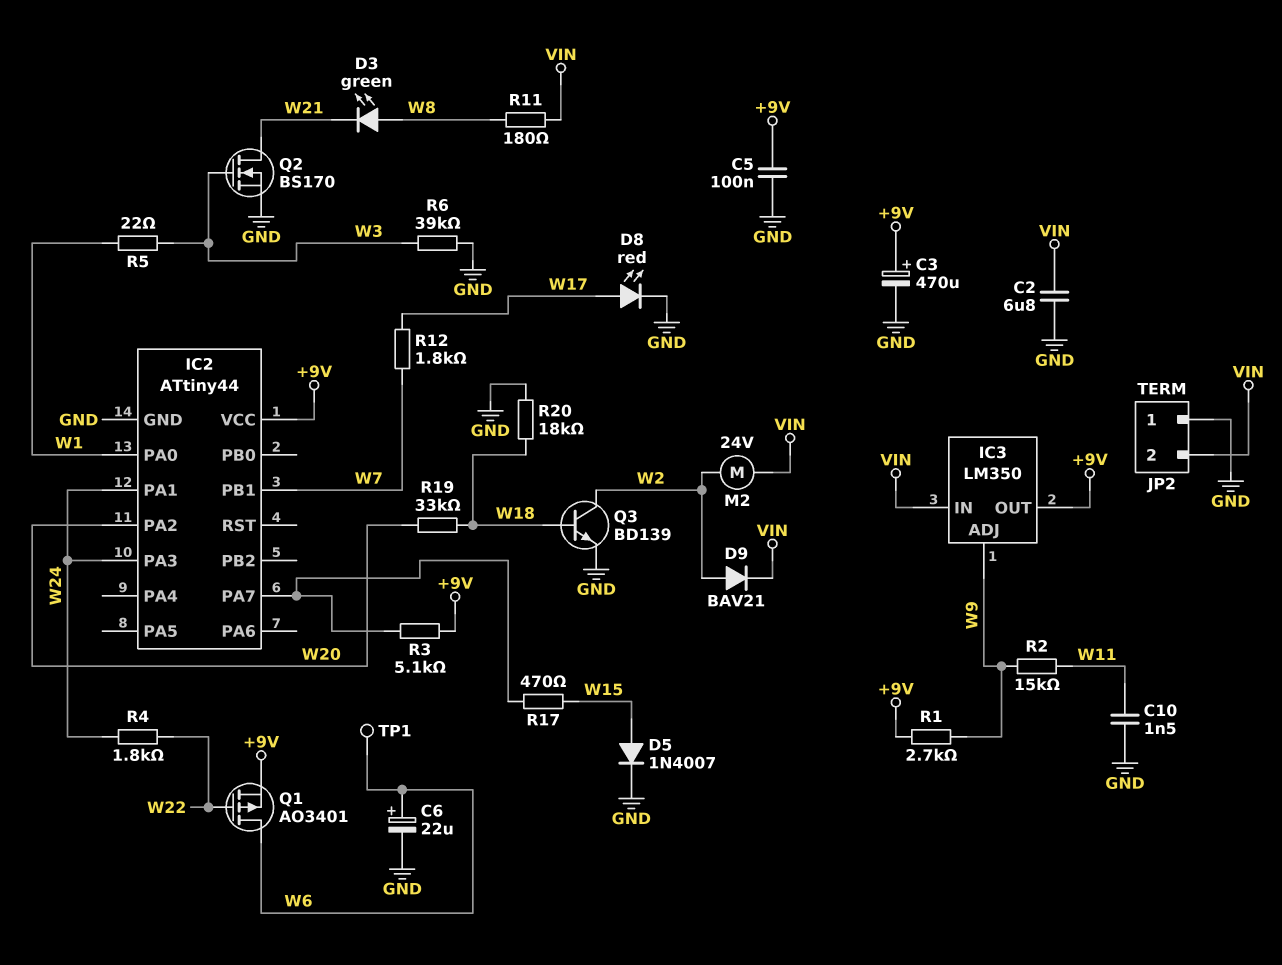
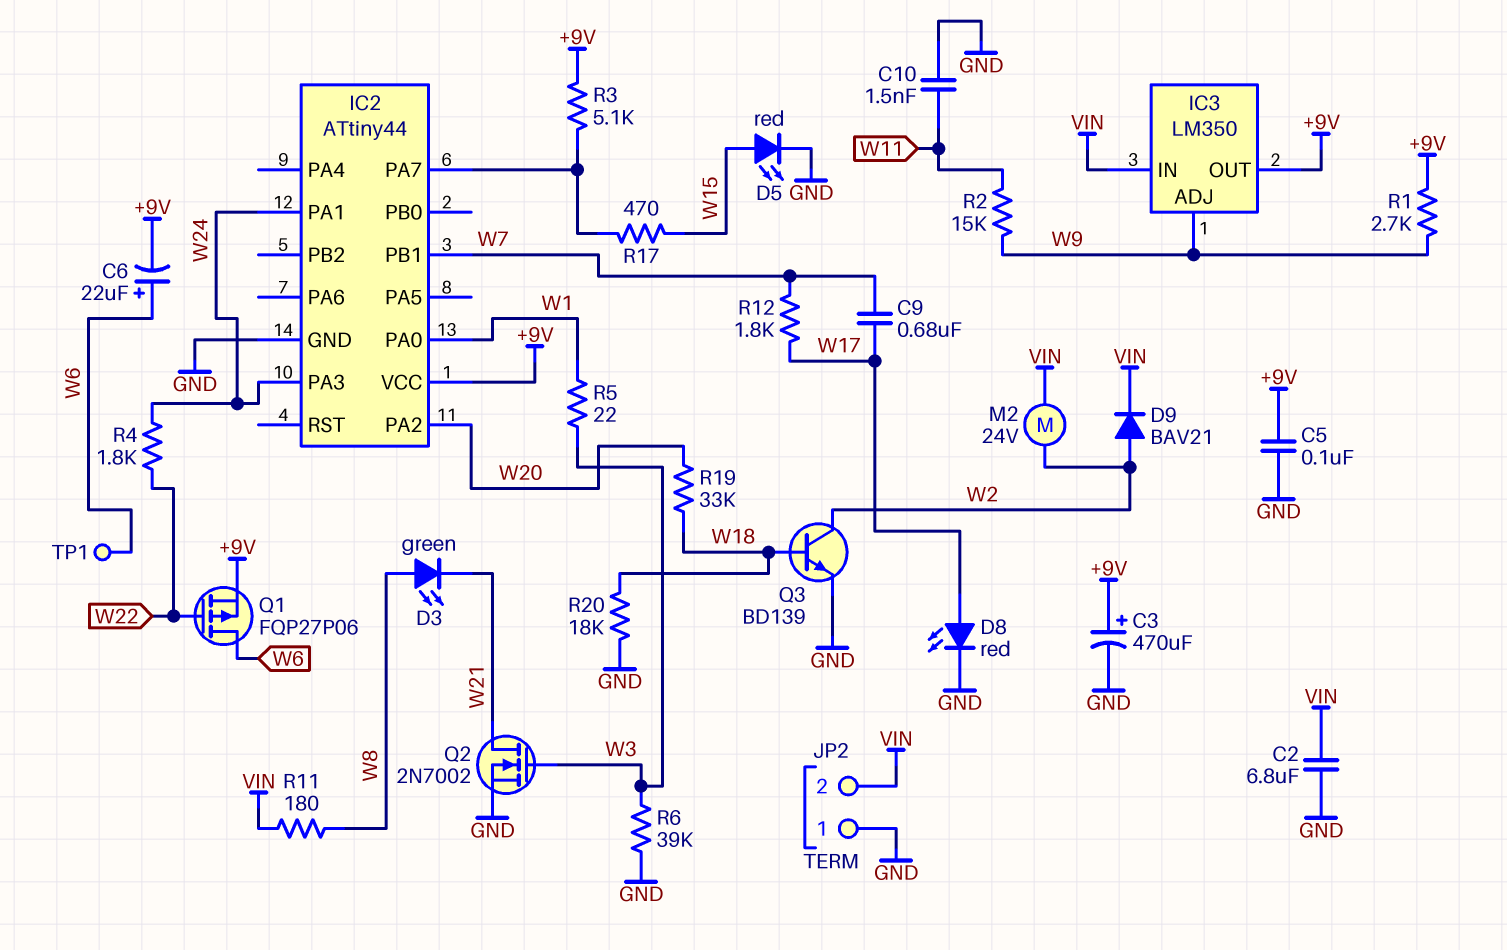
C6: 22uF (plus W6, minus GND) -> 22uF (plus W6, minus +9V)
C9: none -> 680nF (W7, W17)
D5: diode 1N4007 (A W15, K GND) -> LED red (A W15, K GND)
Q1: PMOS AO3401 (G W22, D W6, S +9V) -> PMOS FQP27P06 (G W22, D W6, S +9V)
Q2: NMOS BS170 (G W3, D W21, S GND) -> NMOS 2N7002 (G W3, D W21, S GND)

